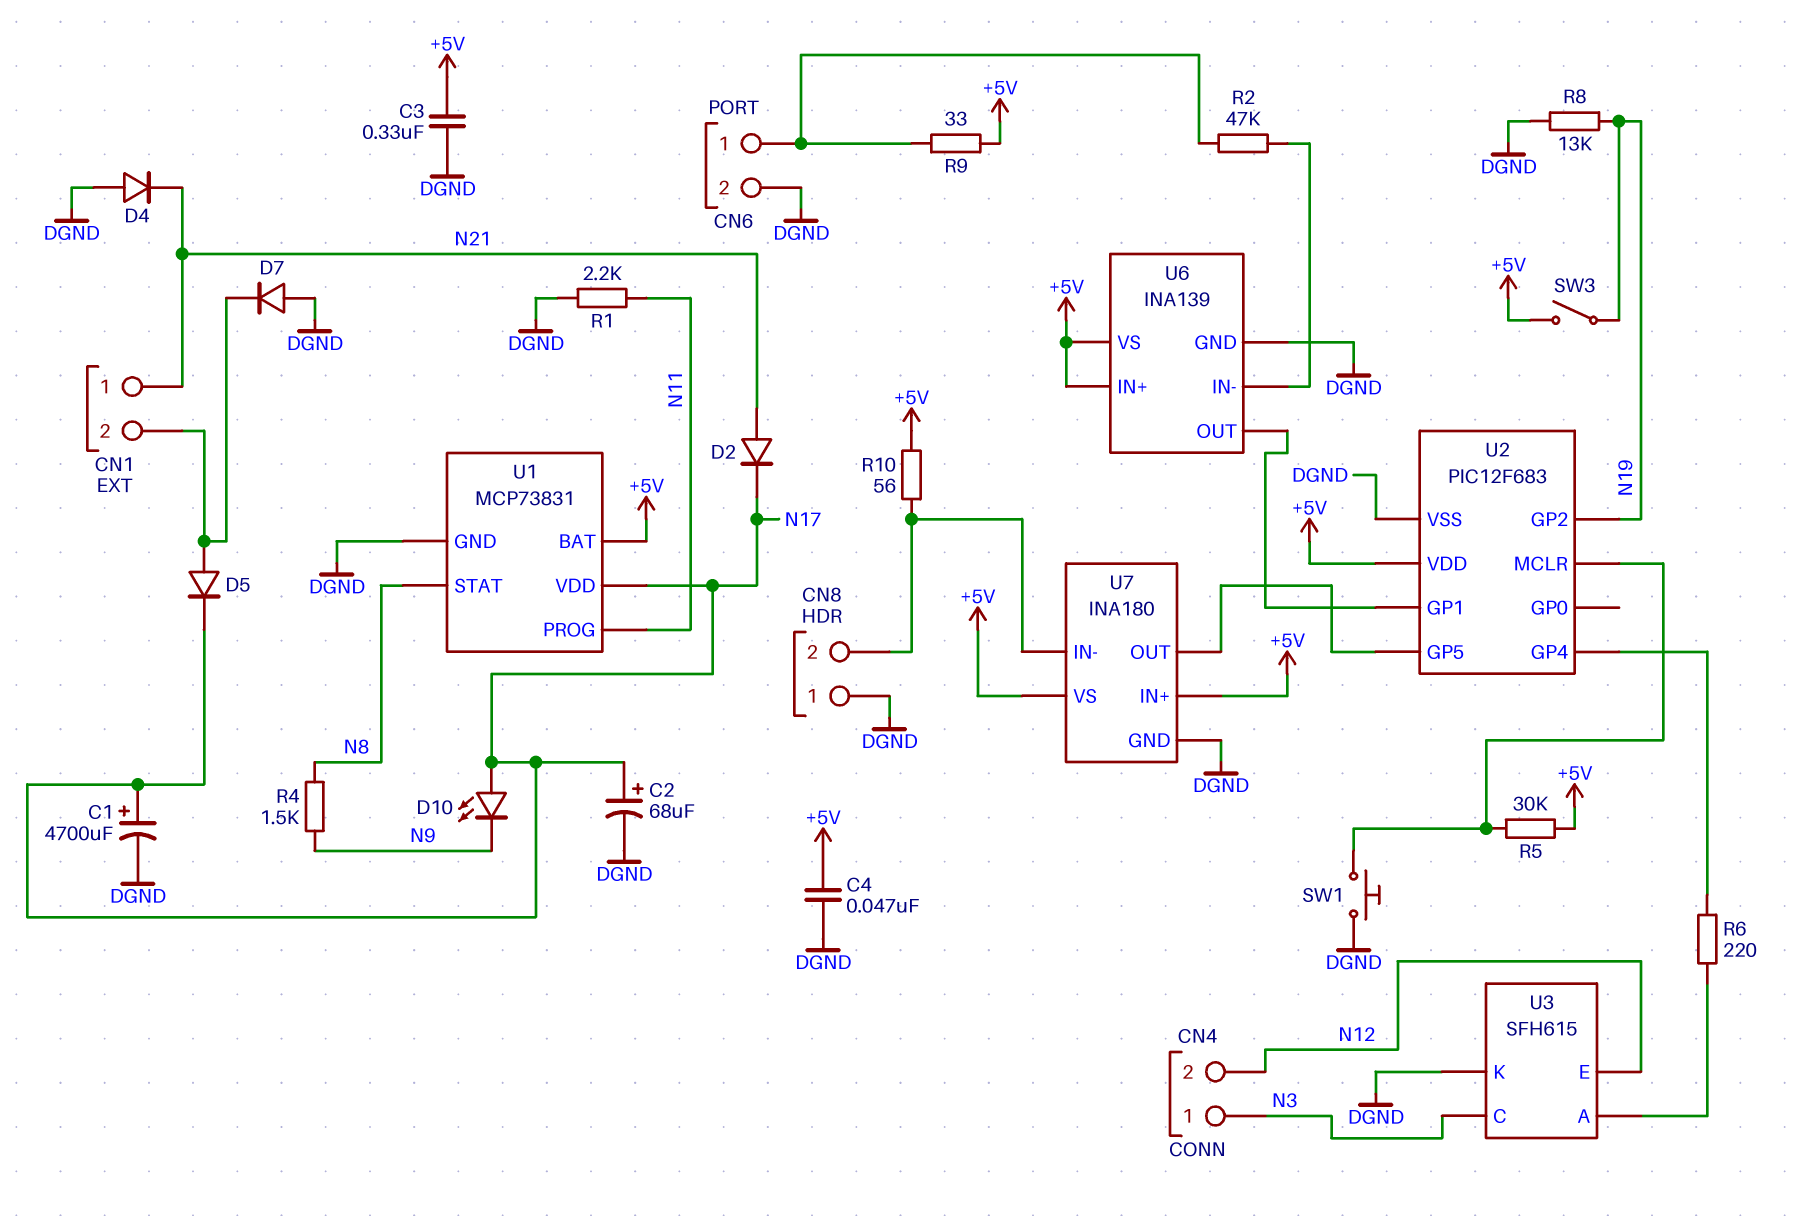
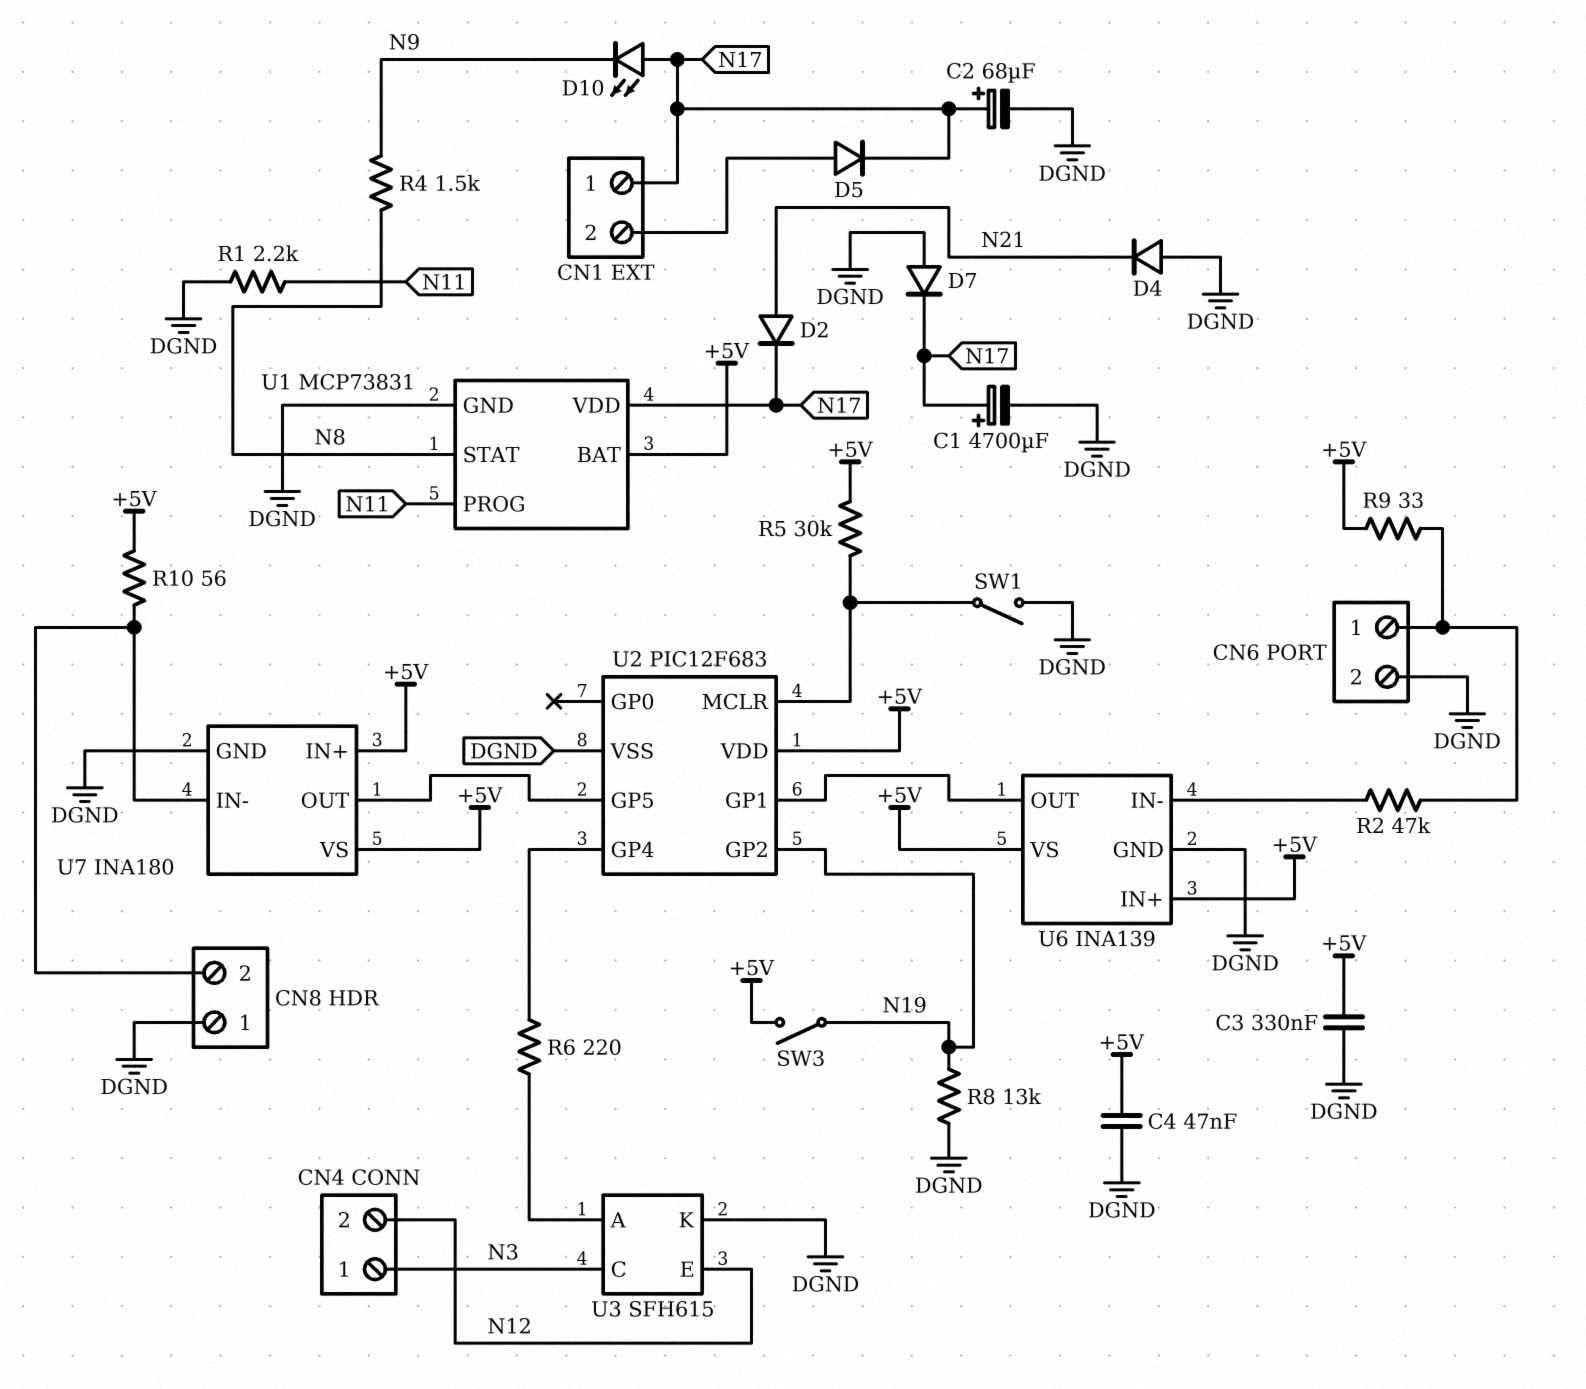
CN1 pin 1: N21 -> N17
D7: diode (A DGND, K CN1/2) -> diode (A DGND, K N17)
SW1: button (DGND, U2/MCLR) -> switch (DGND, U2/MCLR)

